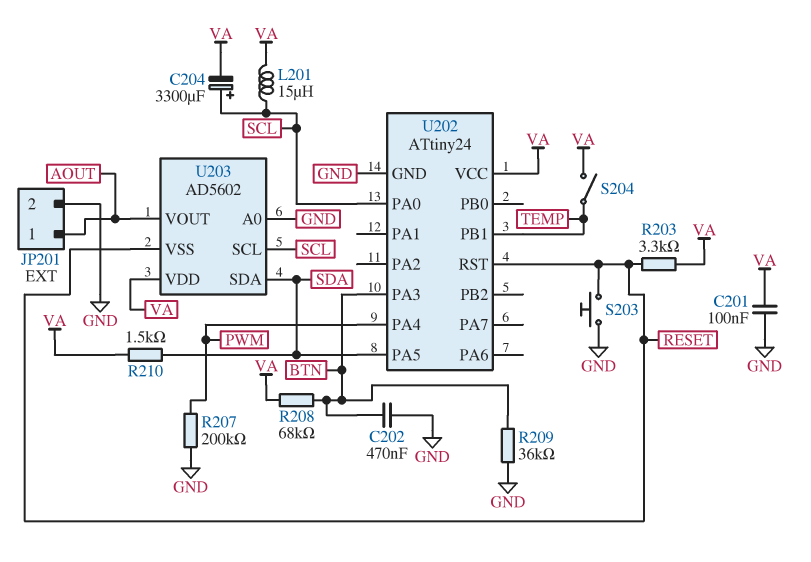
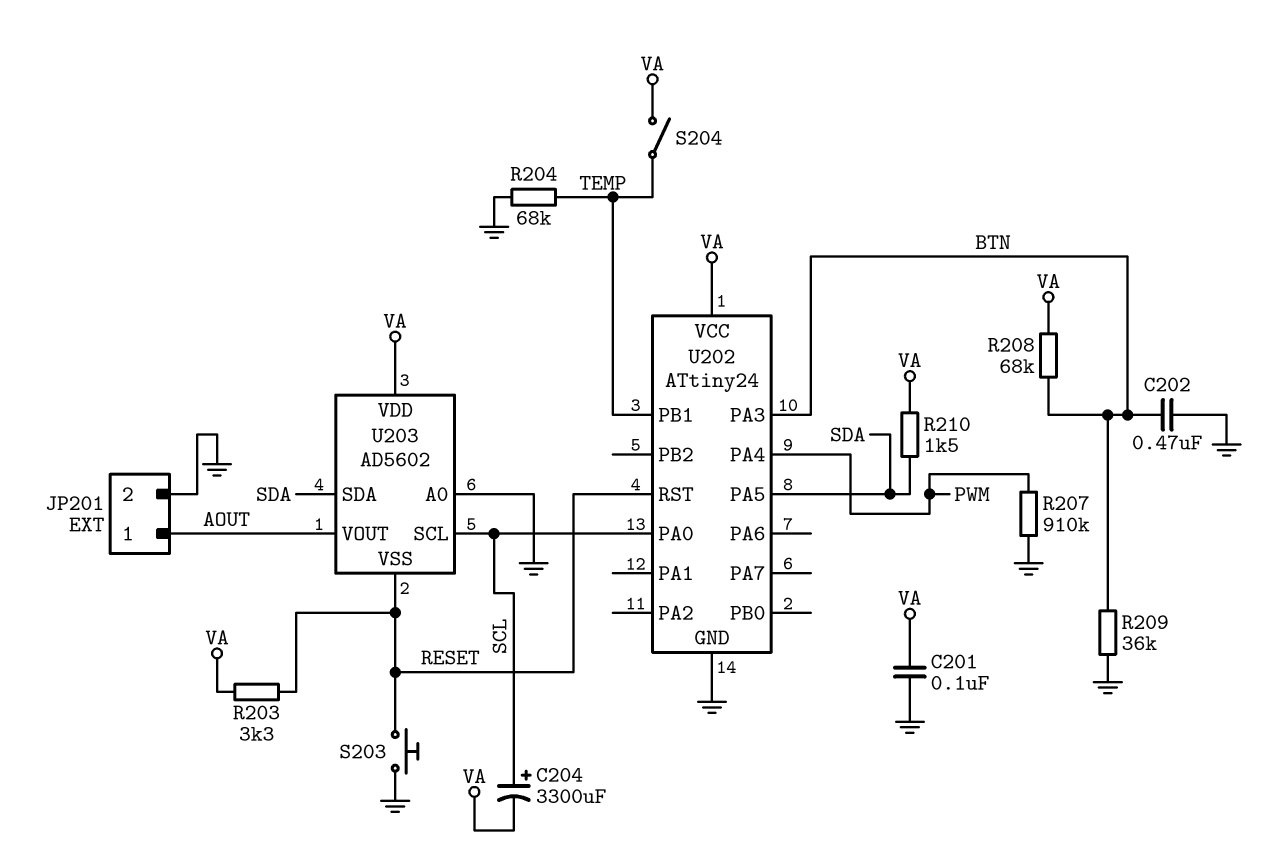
L201: 15uH (SCL, VA) -> none
R204: none -> 68k (GND, TEMP)
R207: 200k (GND, PWM) -> 910k (GND, PWM)

